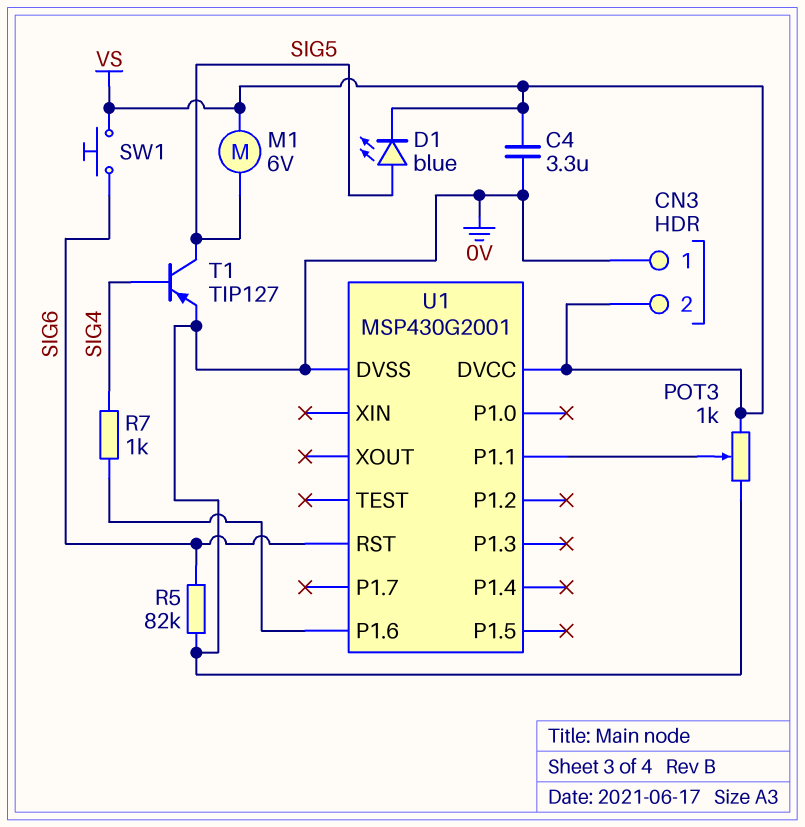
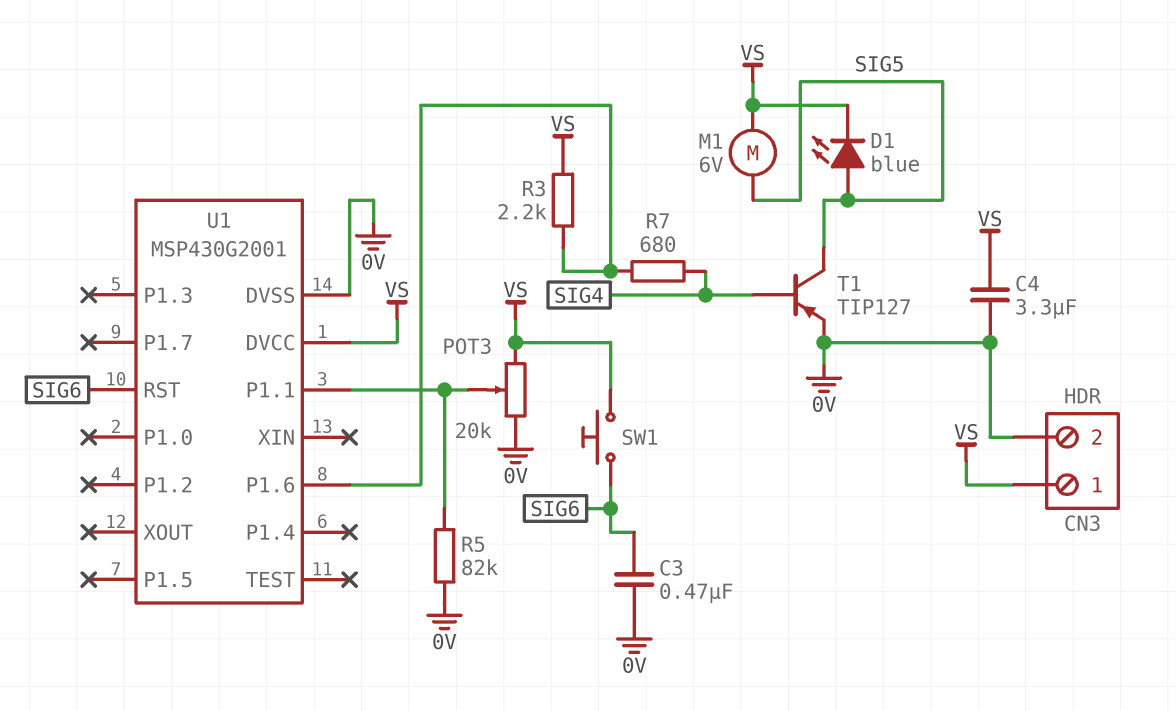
C3: none -> 470nF (0V, SIG6)
CN3 pin 1: 0V -> VS
CN3 pin 2: VS -> 0V
POT3: 1k (0V, VS, wiper U1/P1.1) -> 20k (0V, VS, wiper U1/P1.1)
R3: none -> 2.2k (U1/P1.6, VS)
R5: 82k (0V, SIG6) -> 82k (0V, U1/P1.1)
R7: 1k (SIG4, U1/P1.6) -> 680 (SIG4, U1/P1.6)

